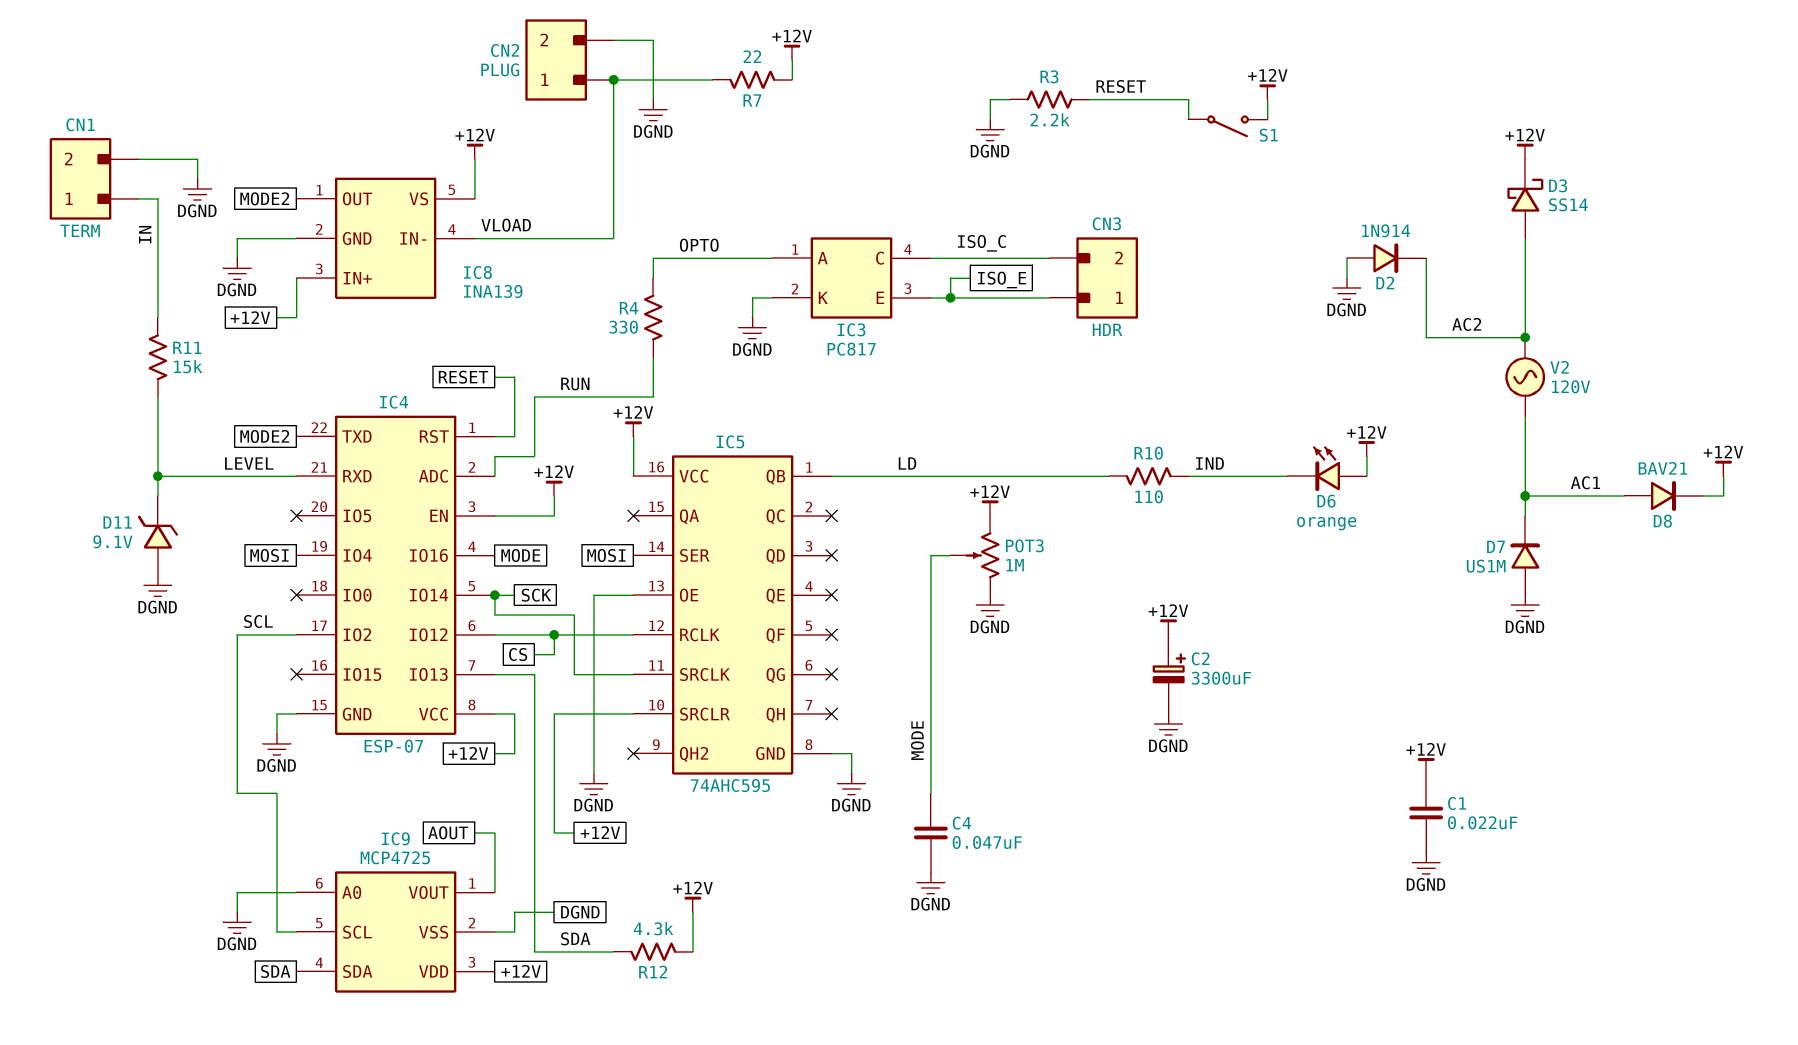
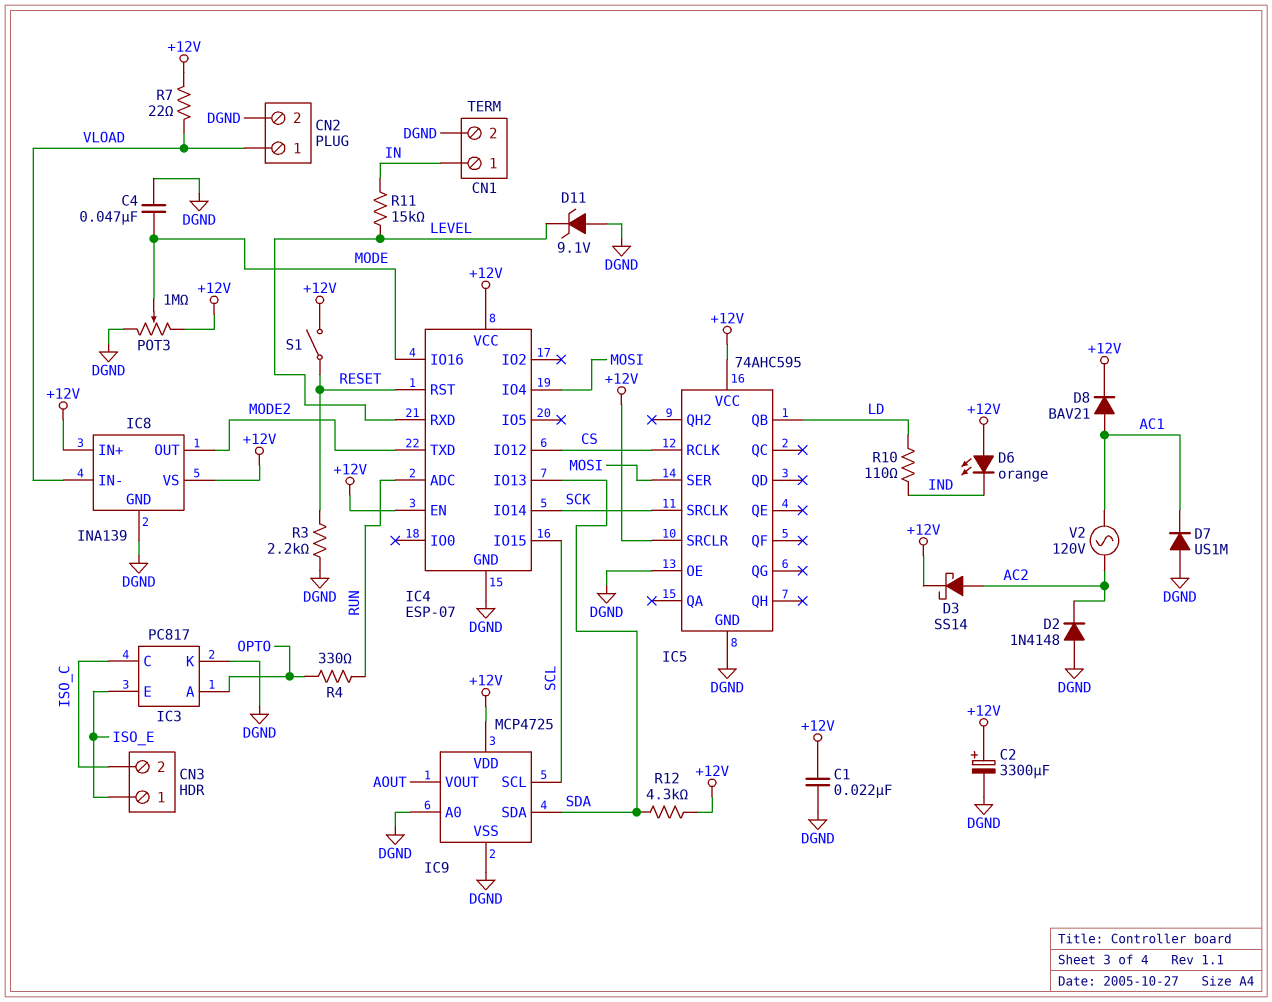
D2: diode 1N914 (A DGND, K AC2) -> diode 1N4148 (A DGND, K AC2)
IC4 pin IO2: SCL -> none
IC4 pin IO15: none -> SCL

